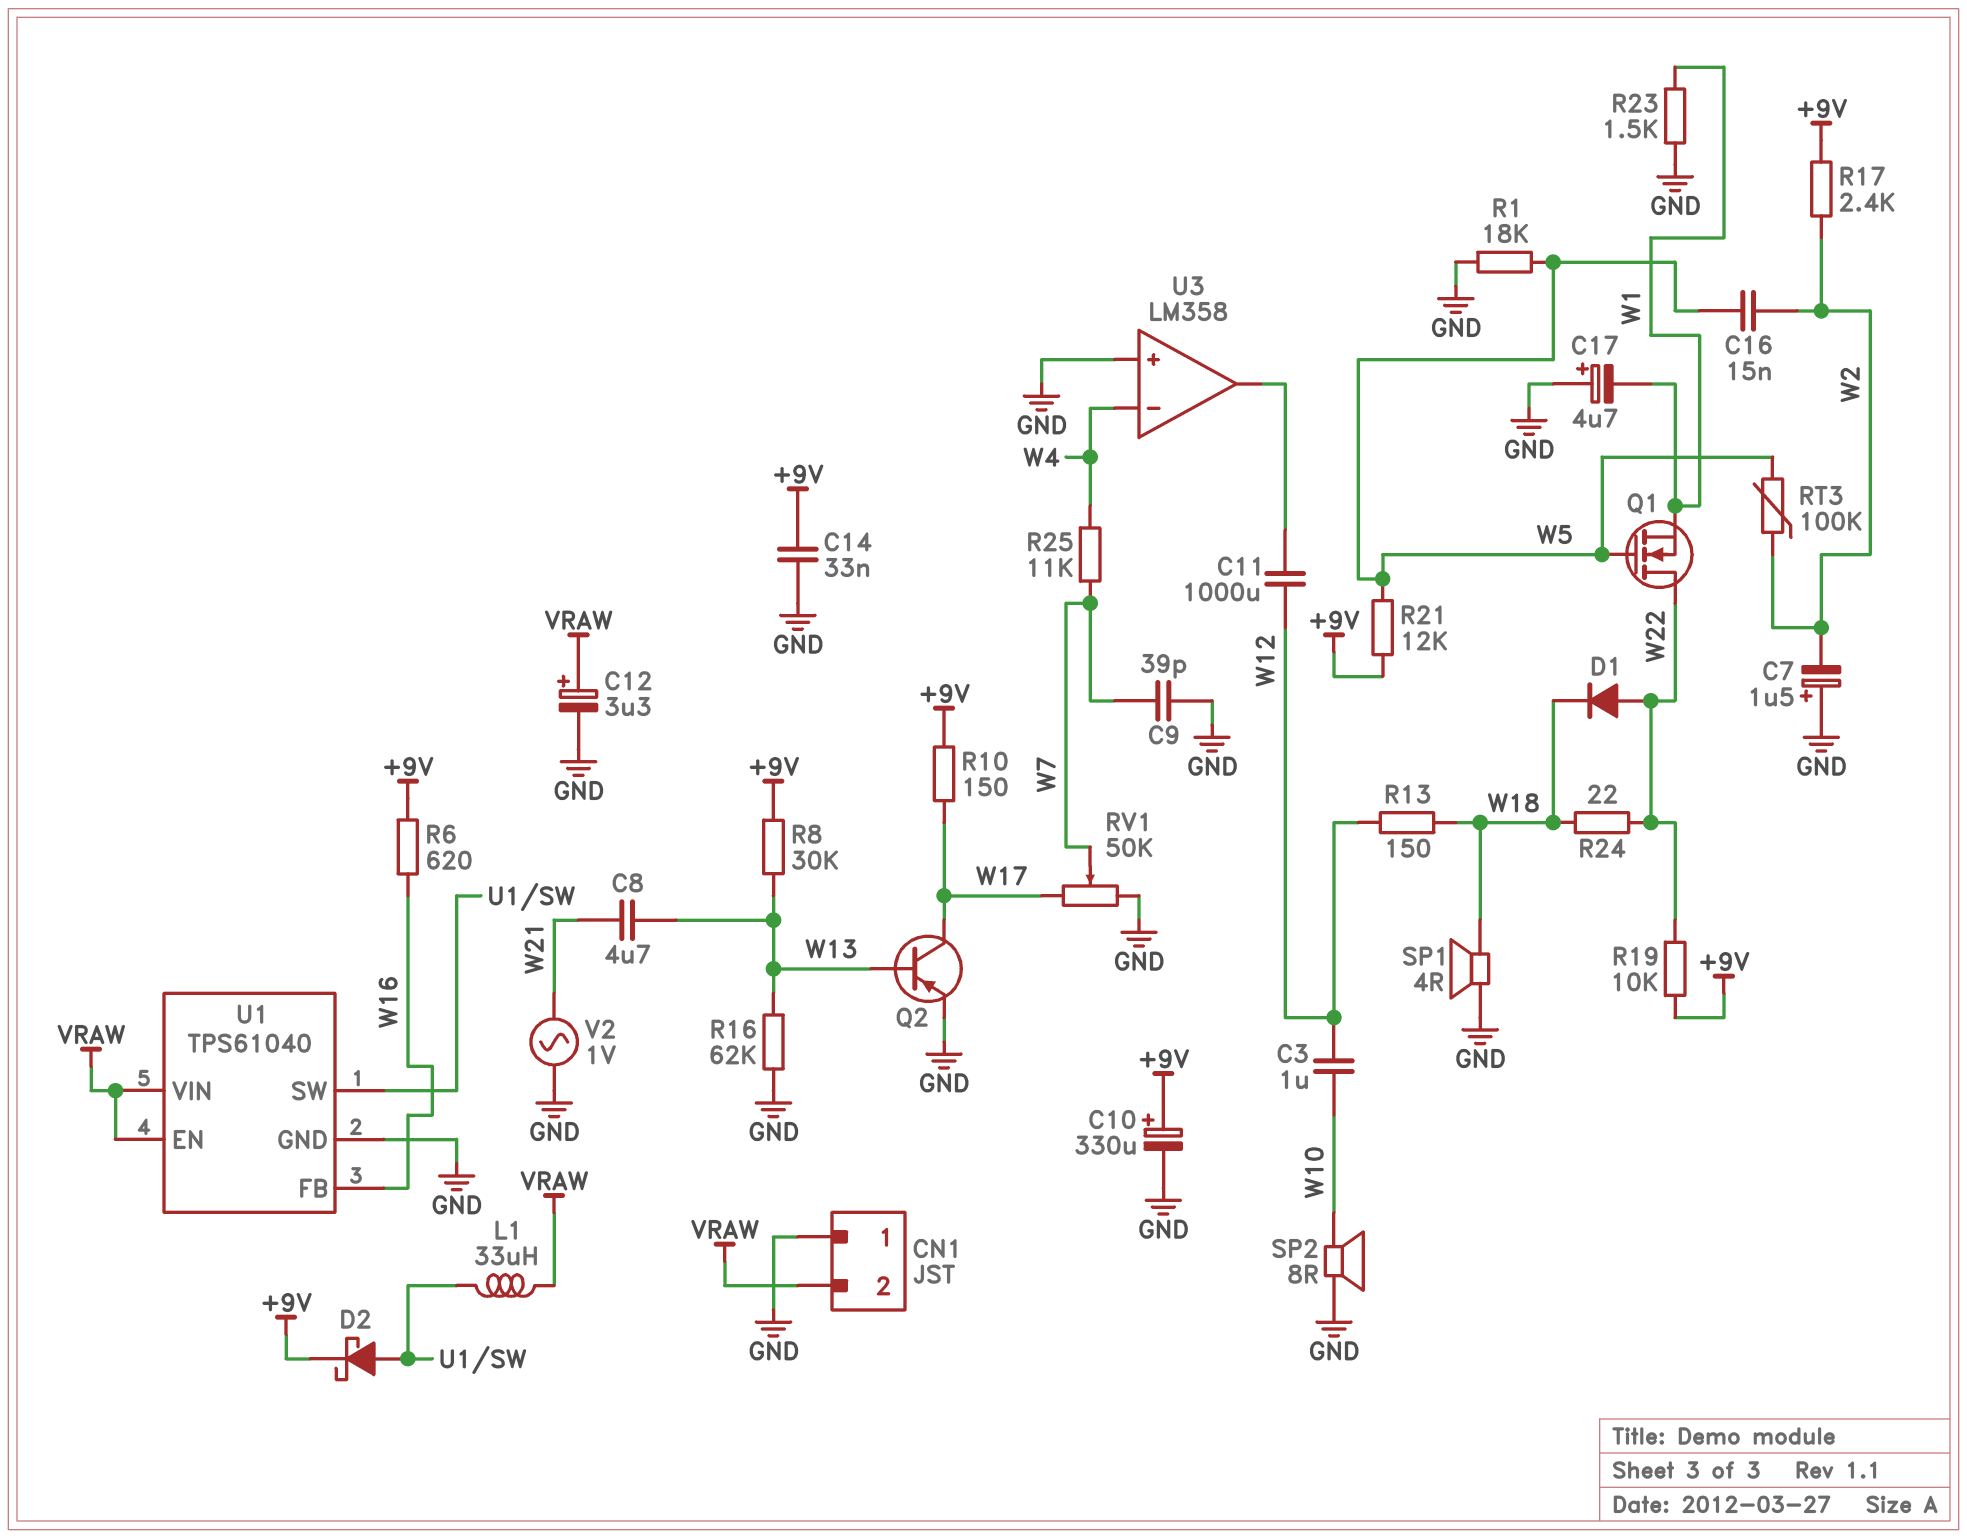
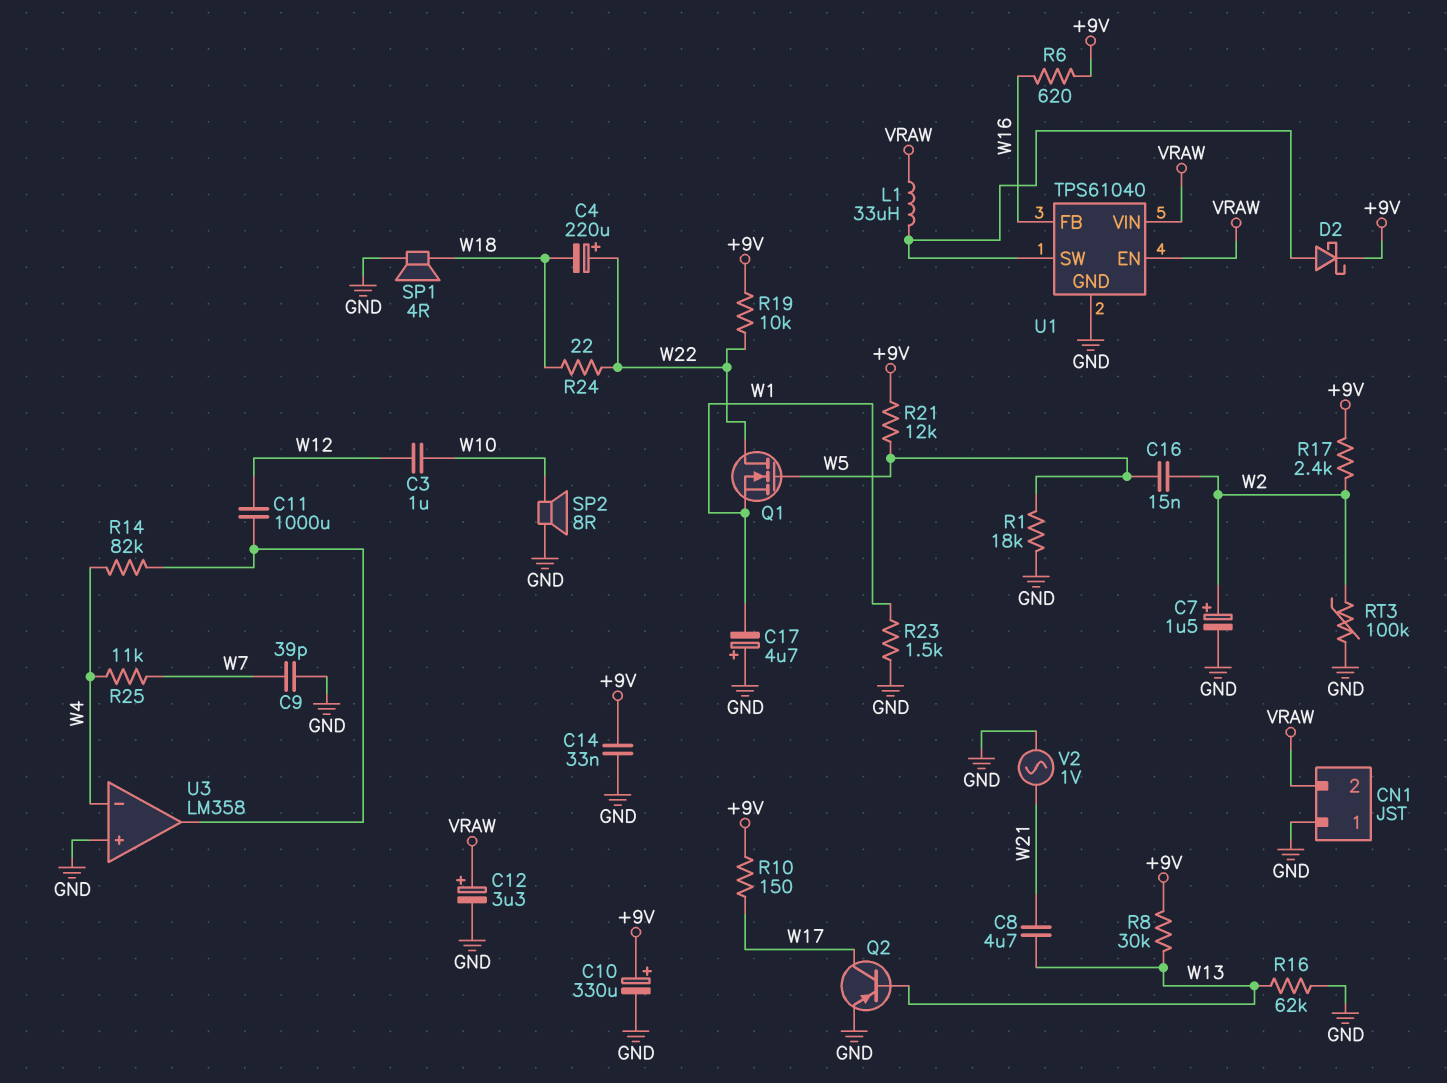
C4: none -> 220uF (plus W22, minus W18)
C7: 1.5uF (plus GND, minus W2) -> 1.5uF (plus W2, minus GND)
D1: diode (A W22, K W18) -> none
R13: 150 (W12, W18) -> none
R14: none -> 82k (U3/out, W4)
RT3: 100k (W2, W5) -> 100k (GND, W2)
RV1: 50k (GND, W17, wiper W7) -> none

